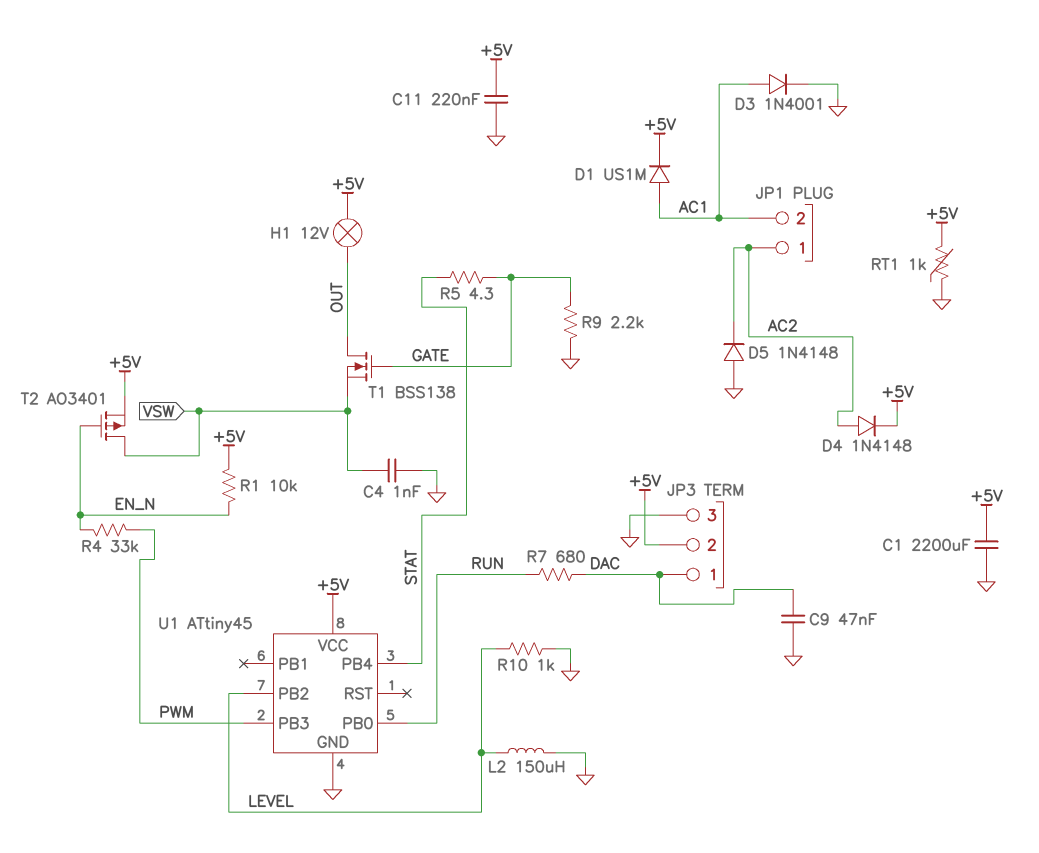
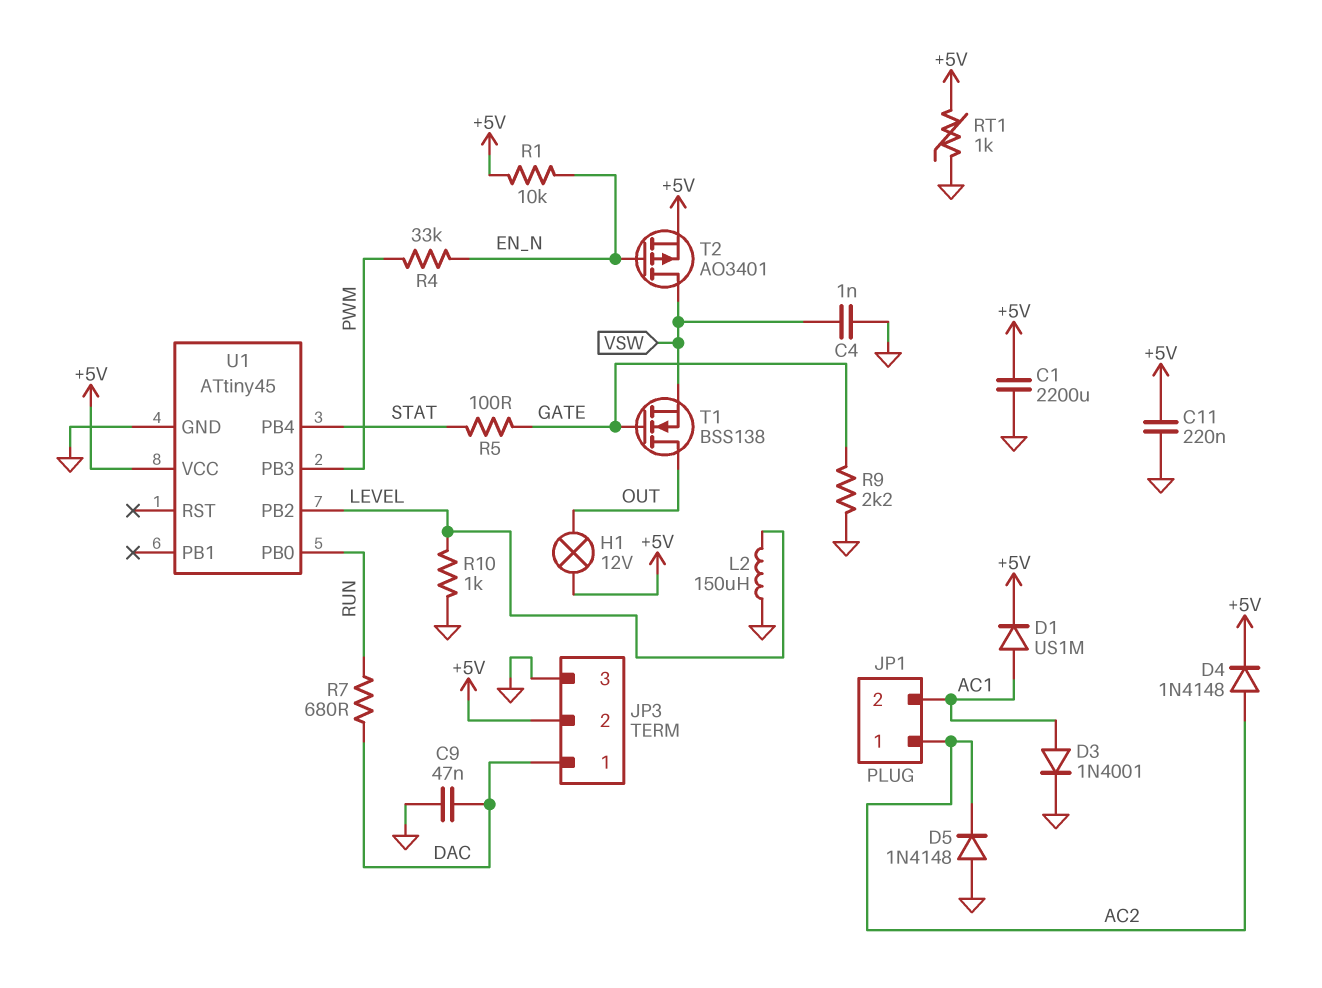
R5: 4.3 (GATE, STAT) -> 100 (GATE, STAT)

